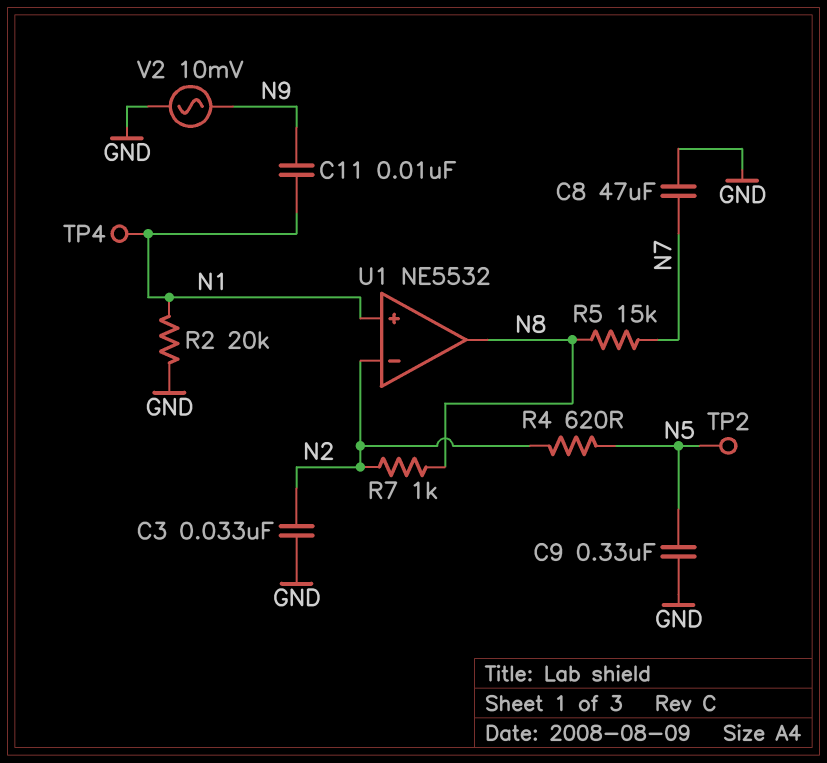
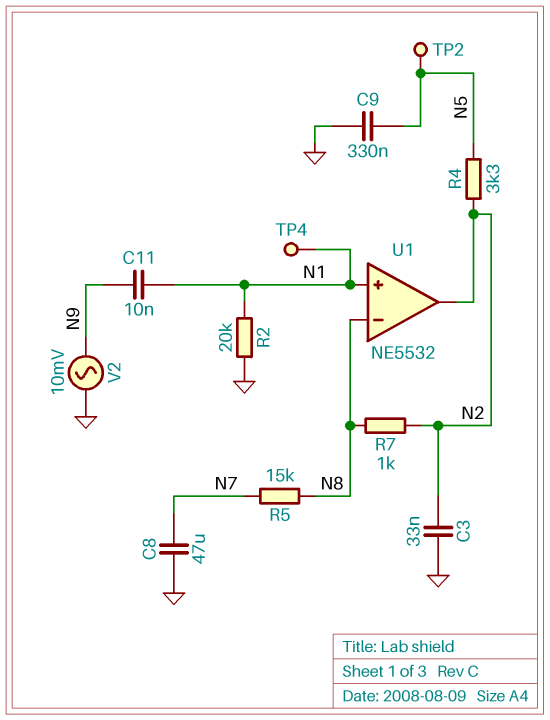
R4: 620 (N2, N5) -> 3.3k (N2, N5)
U1 pin in-: N2 -> N8
U1 pin out: N8 -> N2

